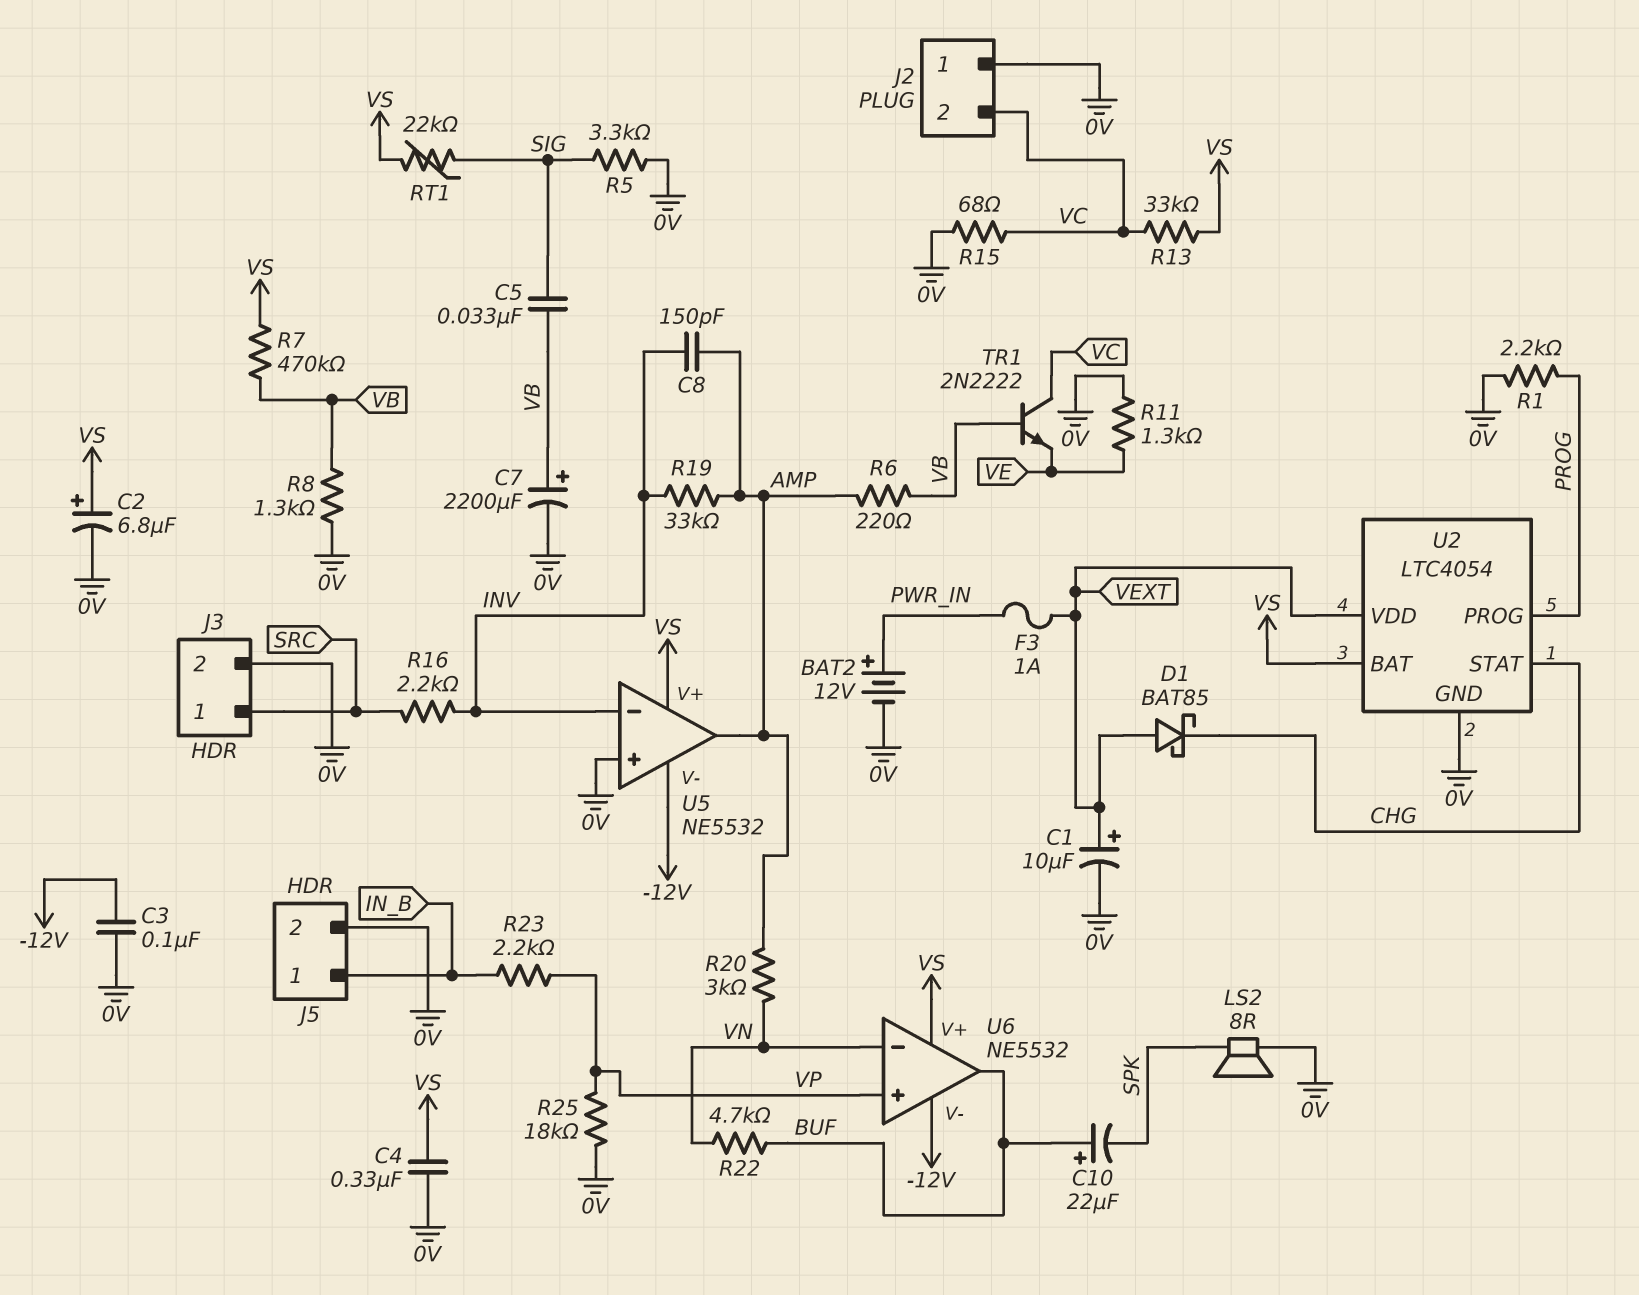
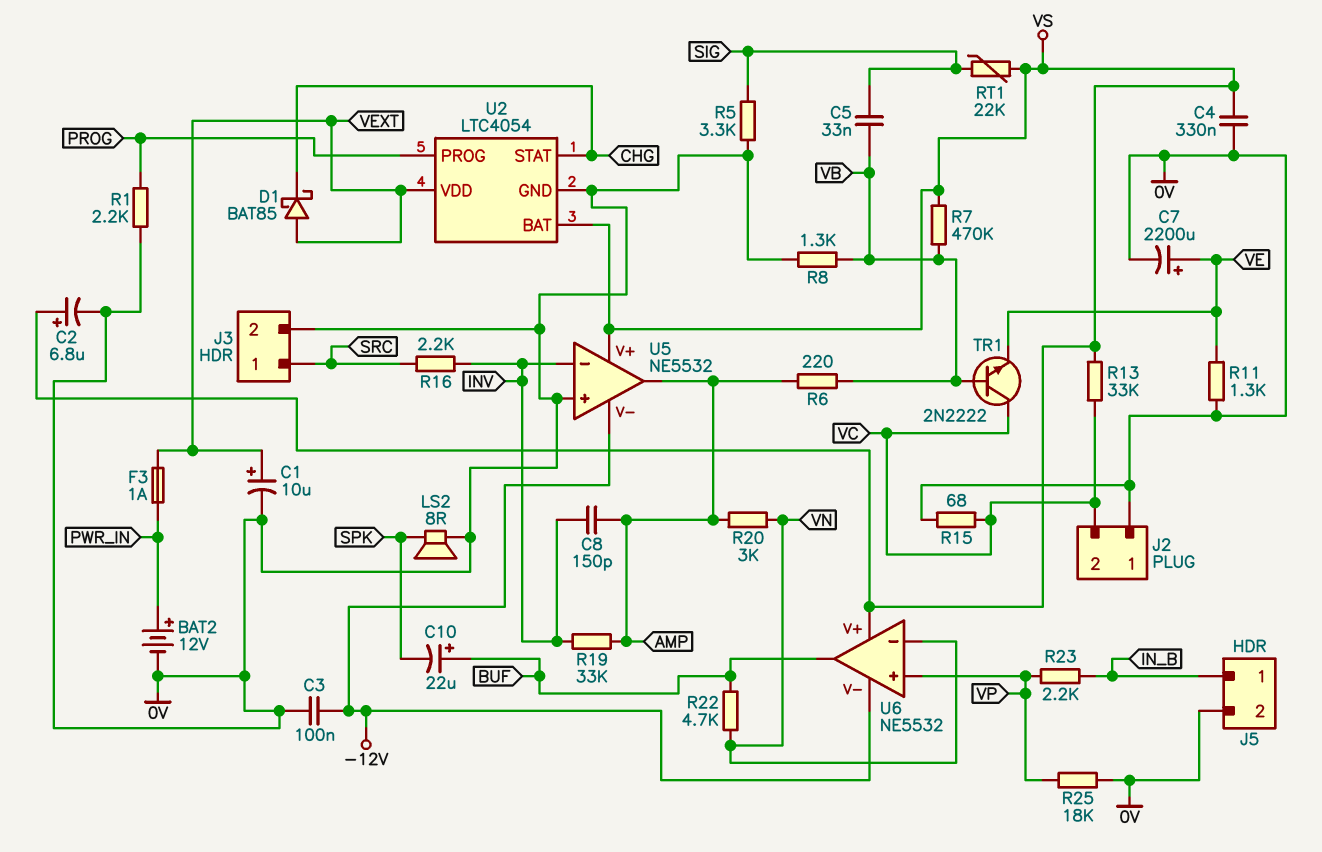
C7: 2200uF (plus VB, minus 0V) -> 2200uF (plus VE, minus 0V)

